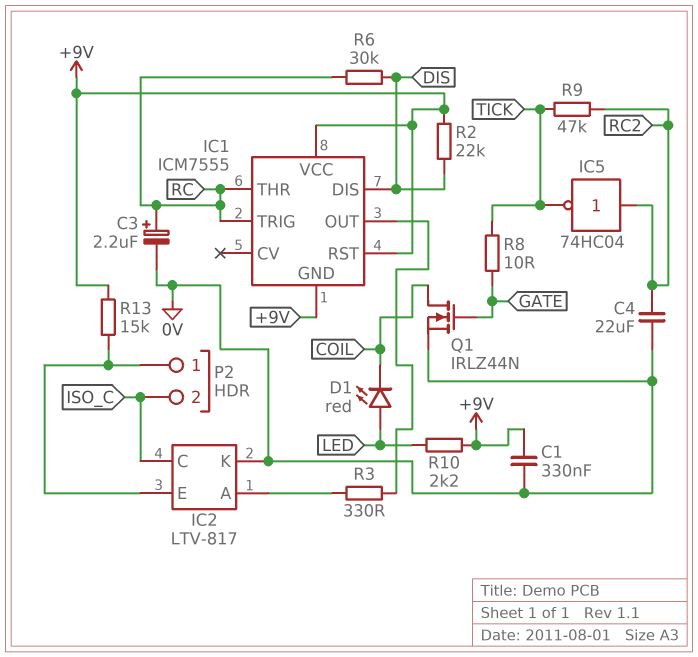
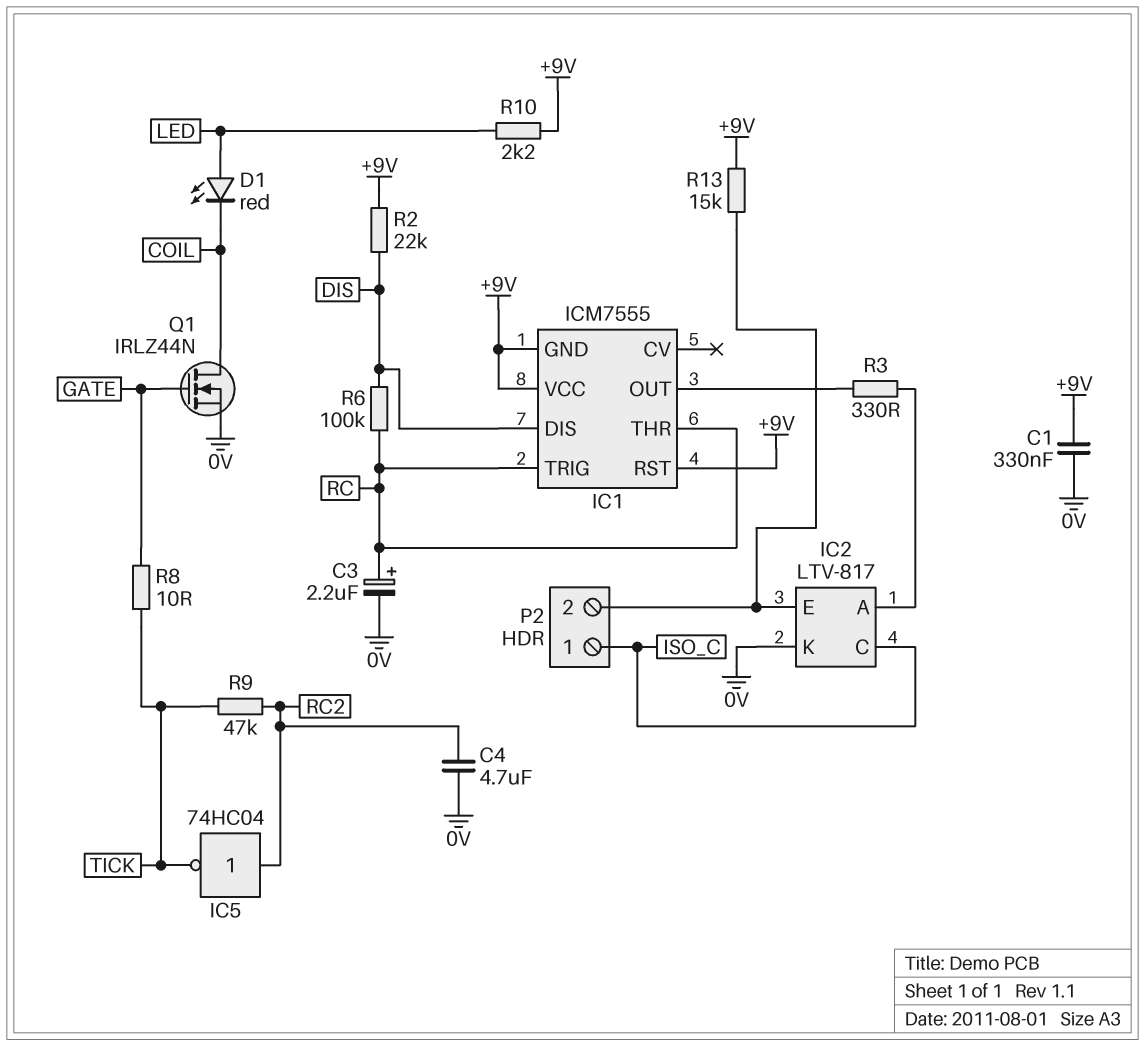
C4: 22uF (0V, RC2) -> 4.7uF (0V, RC2)
P2 pin 1: IC2/E -> ISO_C
P2 pin 2: ISO_C -> IC2/E
R6: 30k (DIS, RC) -> 100k (DIS, RC)

